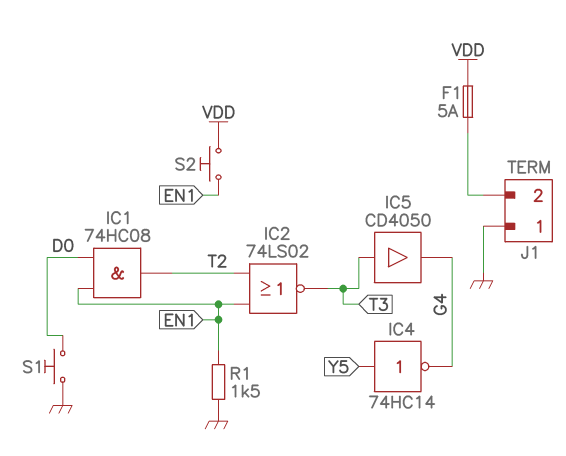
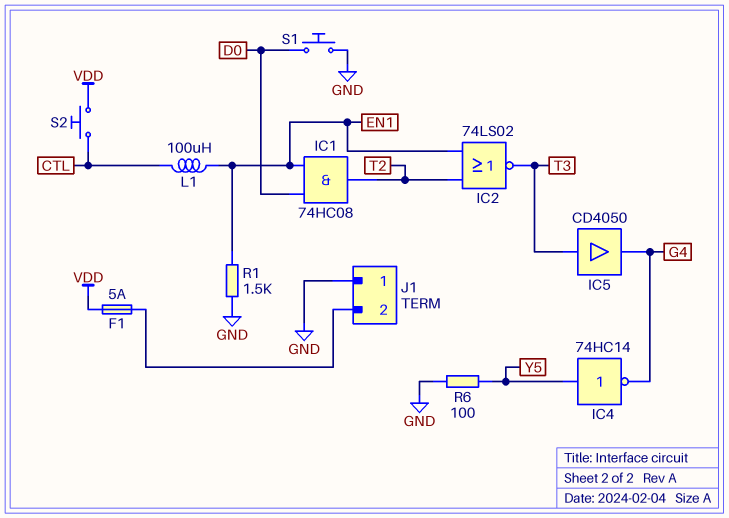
L1: none -> 100uH (CTL, EN1)
R6: none -> 100 (GND, Y5)
S2: button (EN1, VDD) -> button (CTL, VDD)

